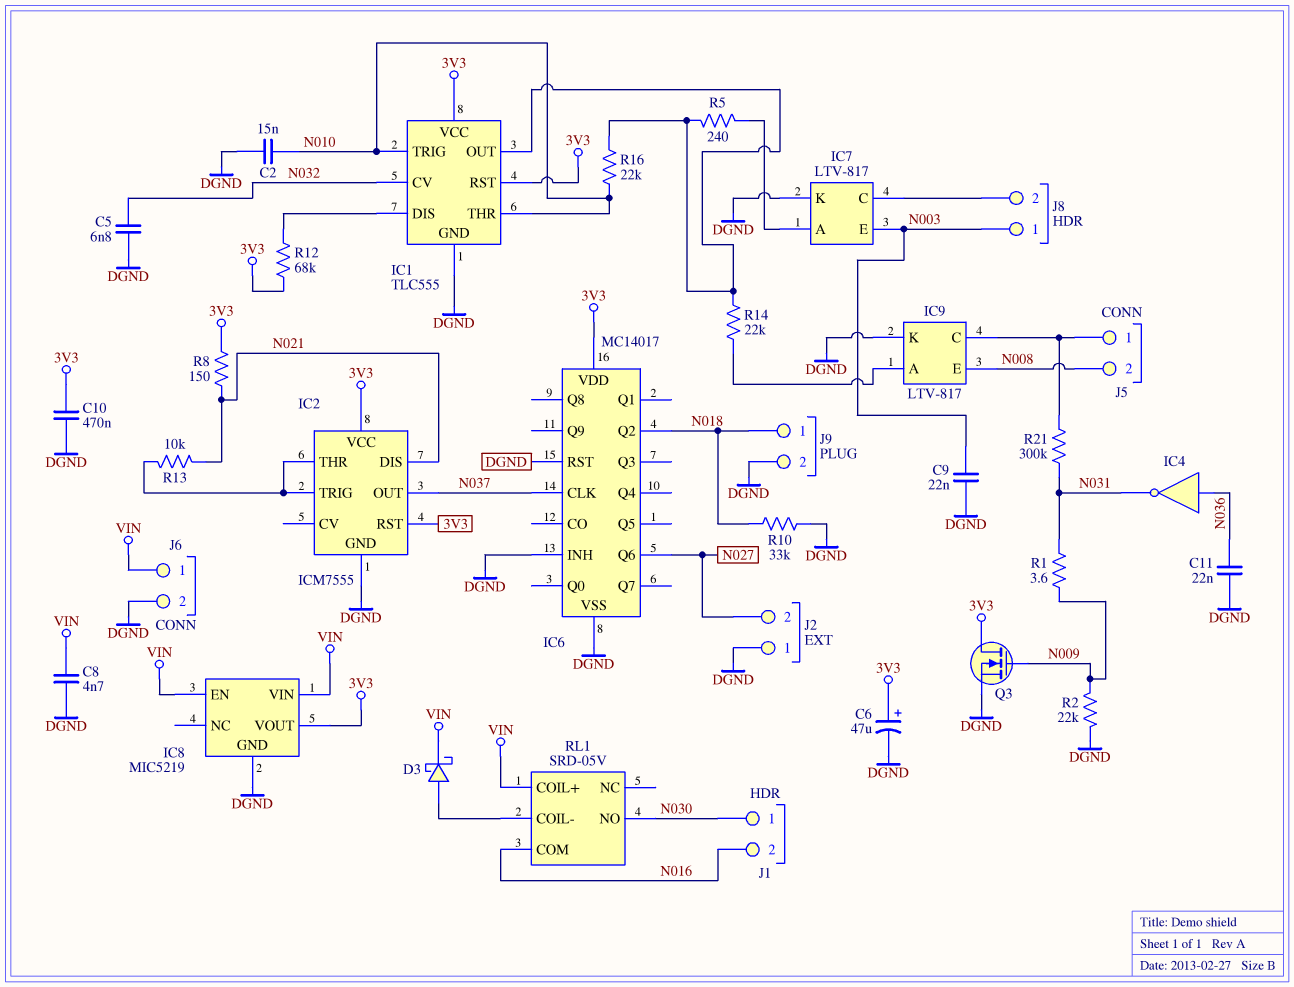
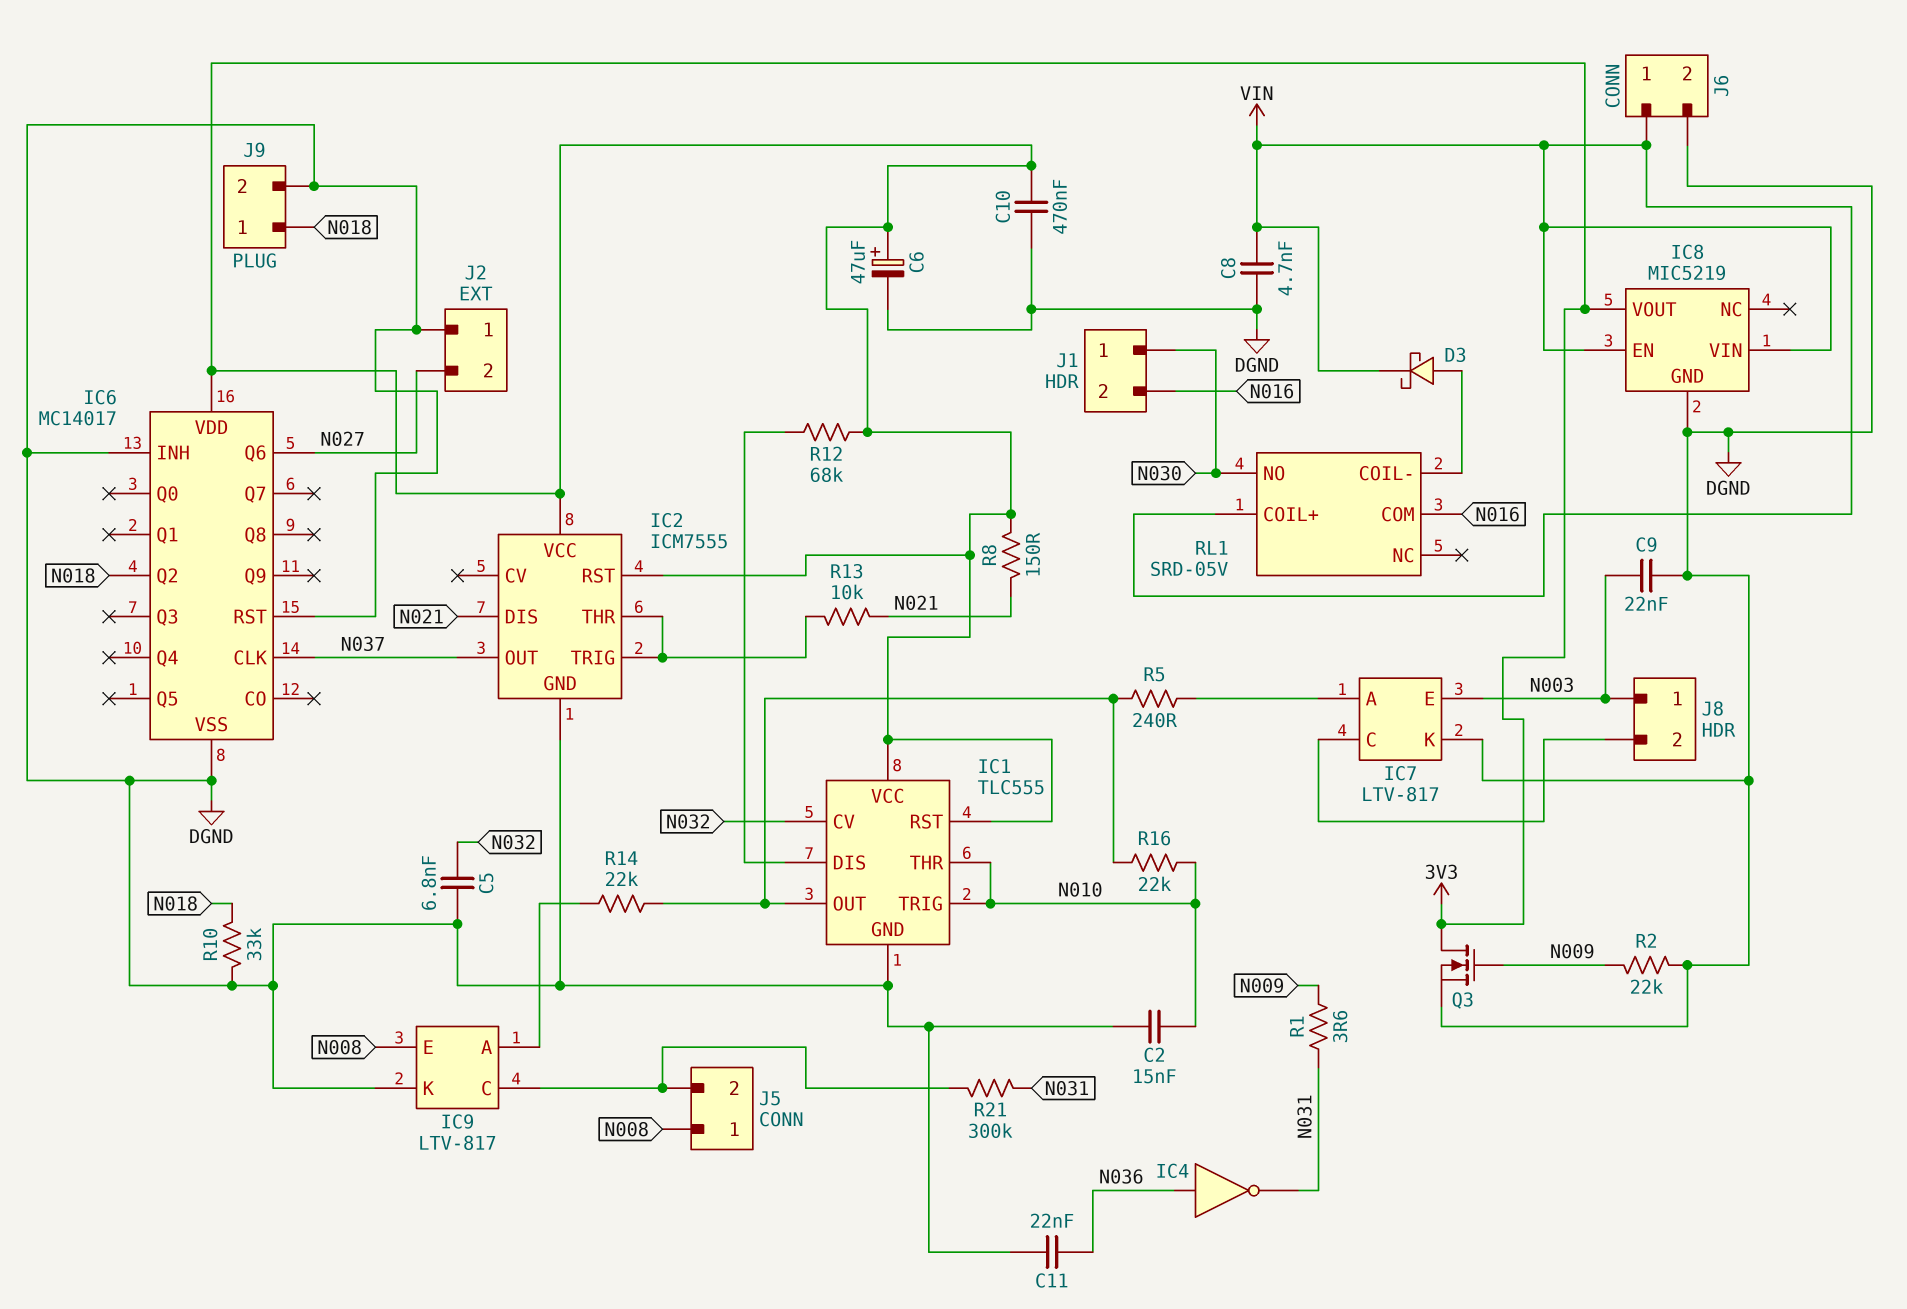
J5 pin 1: IC9/C -> N008
J5 pin 2: N008 -> IC9/C

